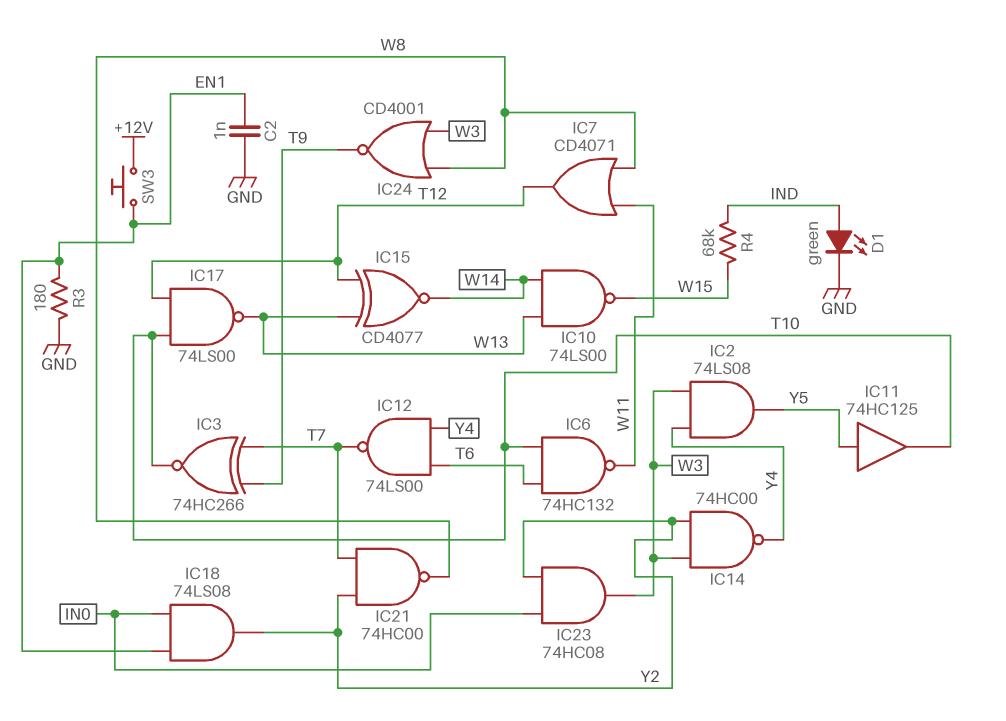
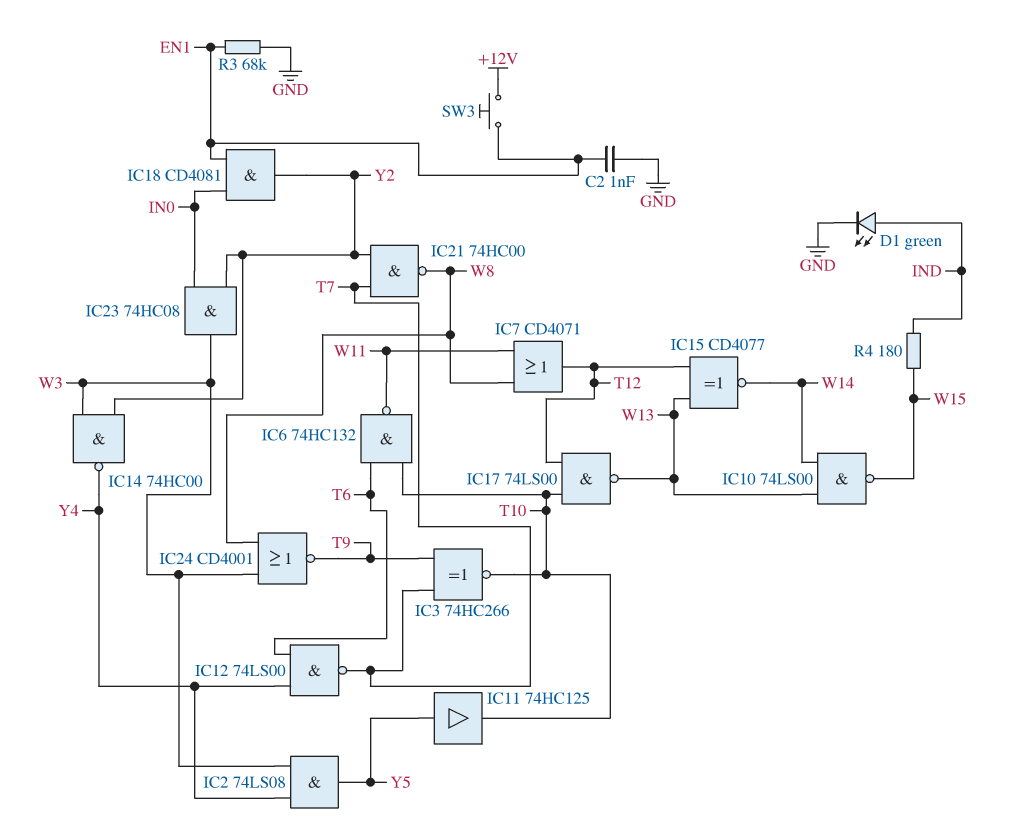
IC18: AND 74LS08 (in EN1, in IN0, out Y2) -> AND CD4081 (in EN1, in IN0, out Y2)
R3: 180 (EN1, GND) -> 68k (EN1, GND)
R4: 68k (IND, W15) -> 180 (IND, W15)

